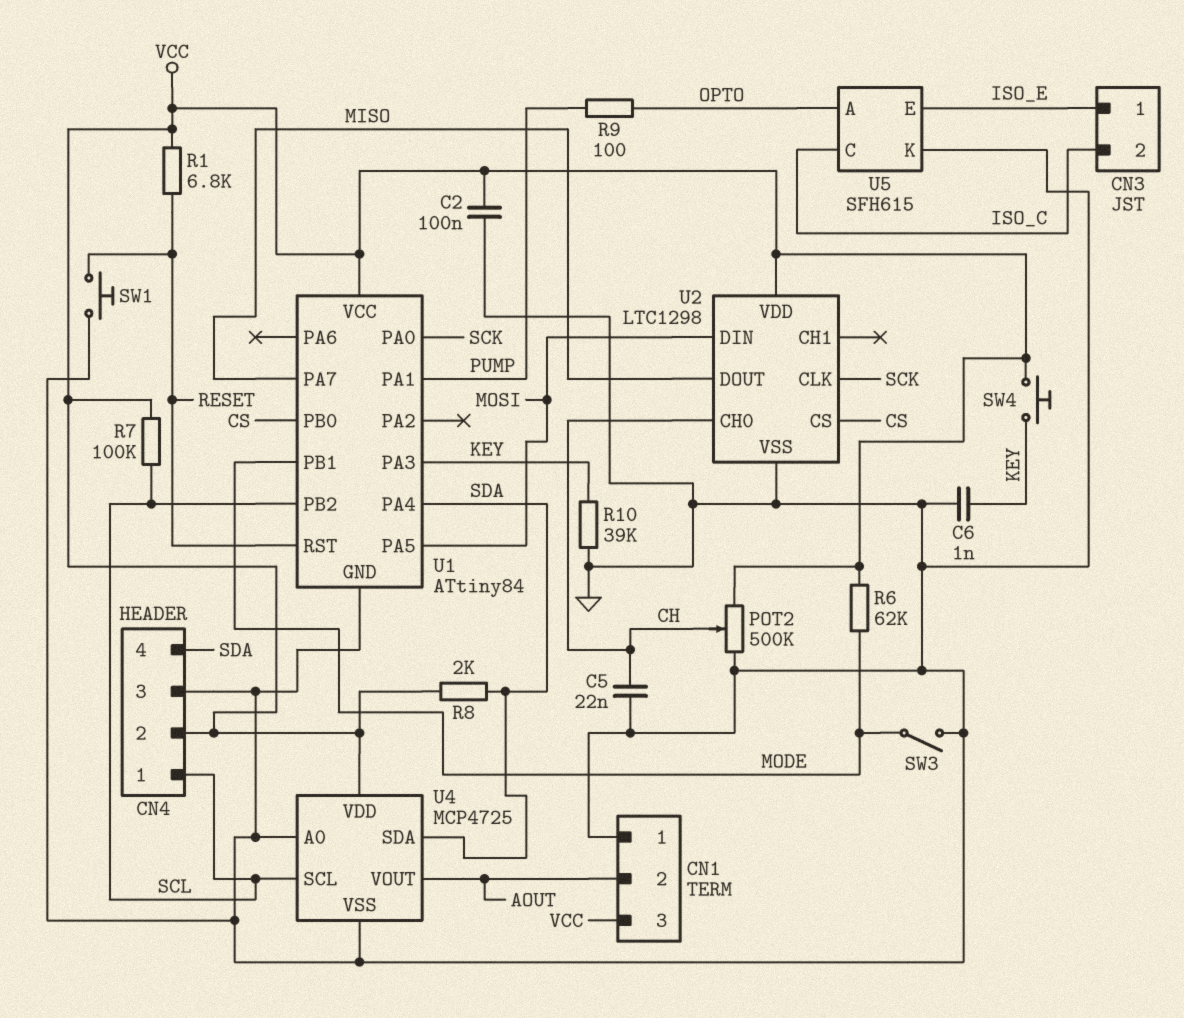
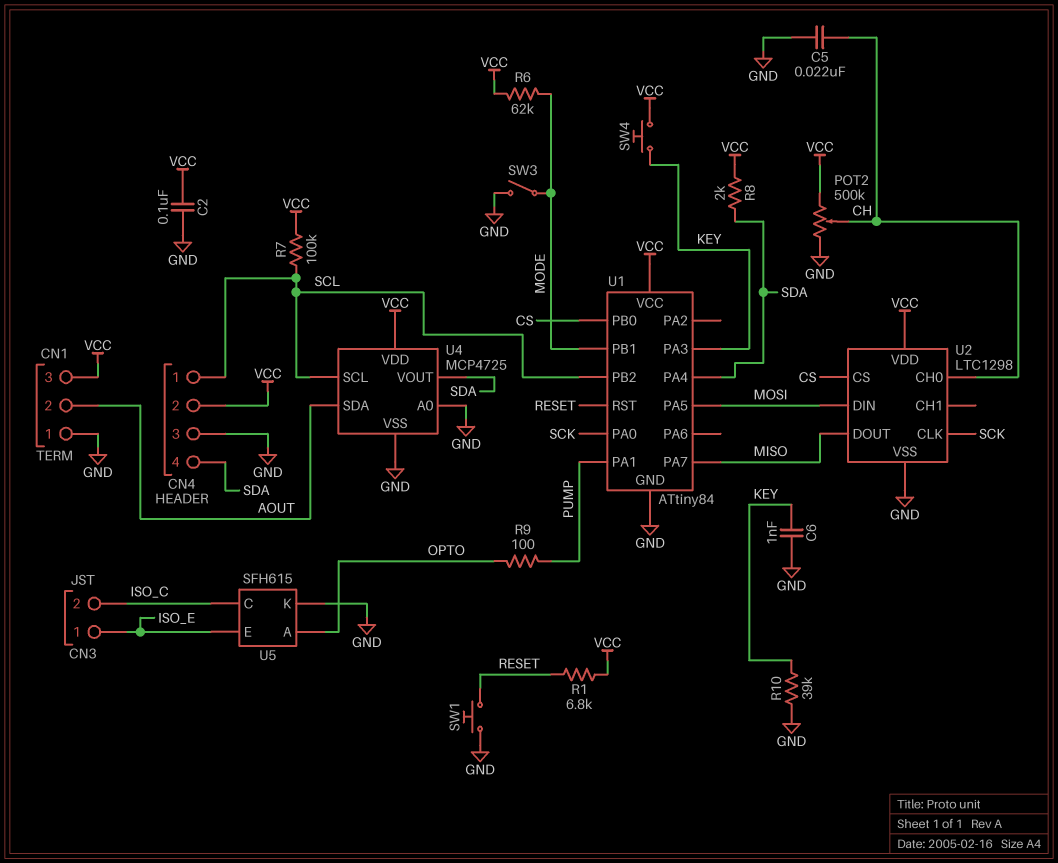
U4 pin SDA: SDA -> AOUT
U4 pin VOUT: AOUT -> SDA

